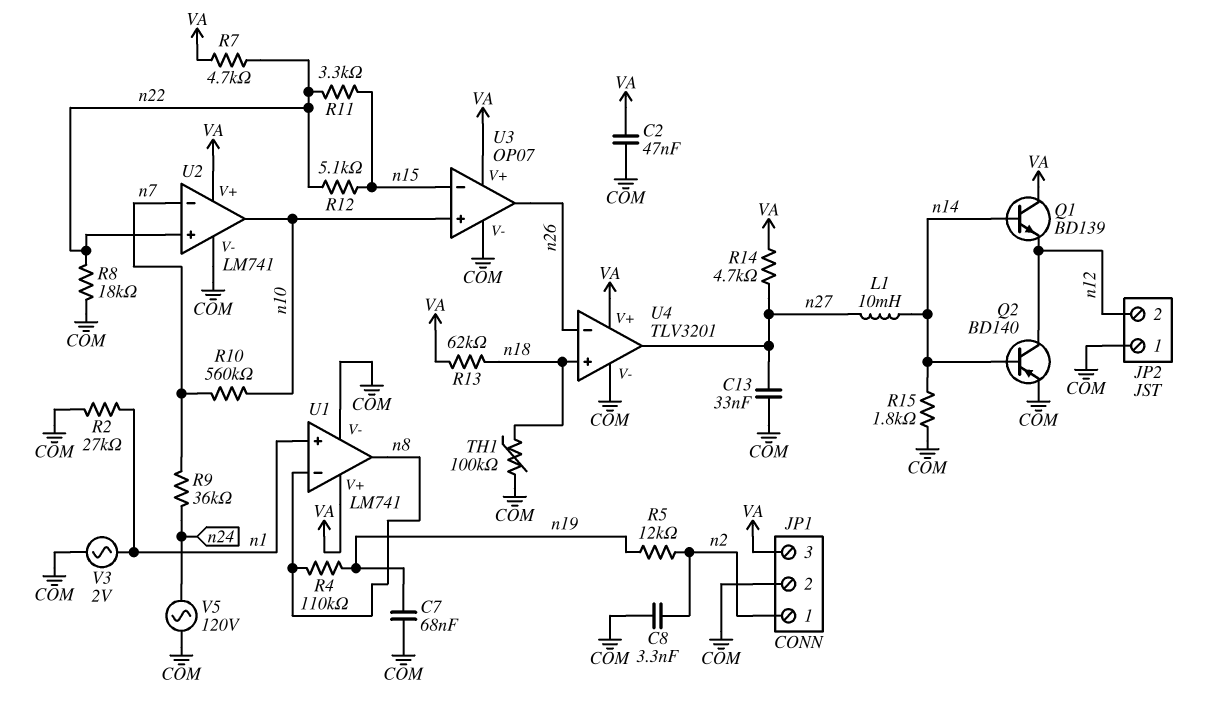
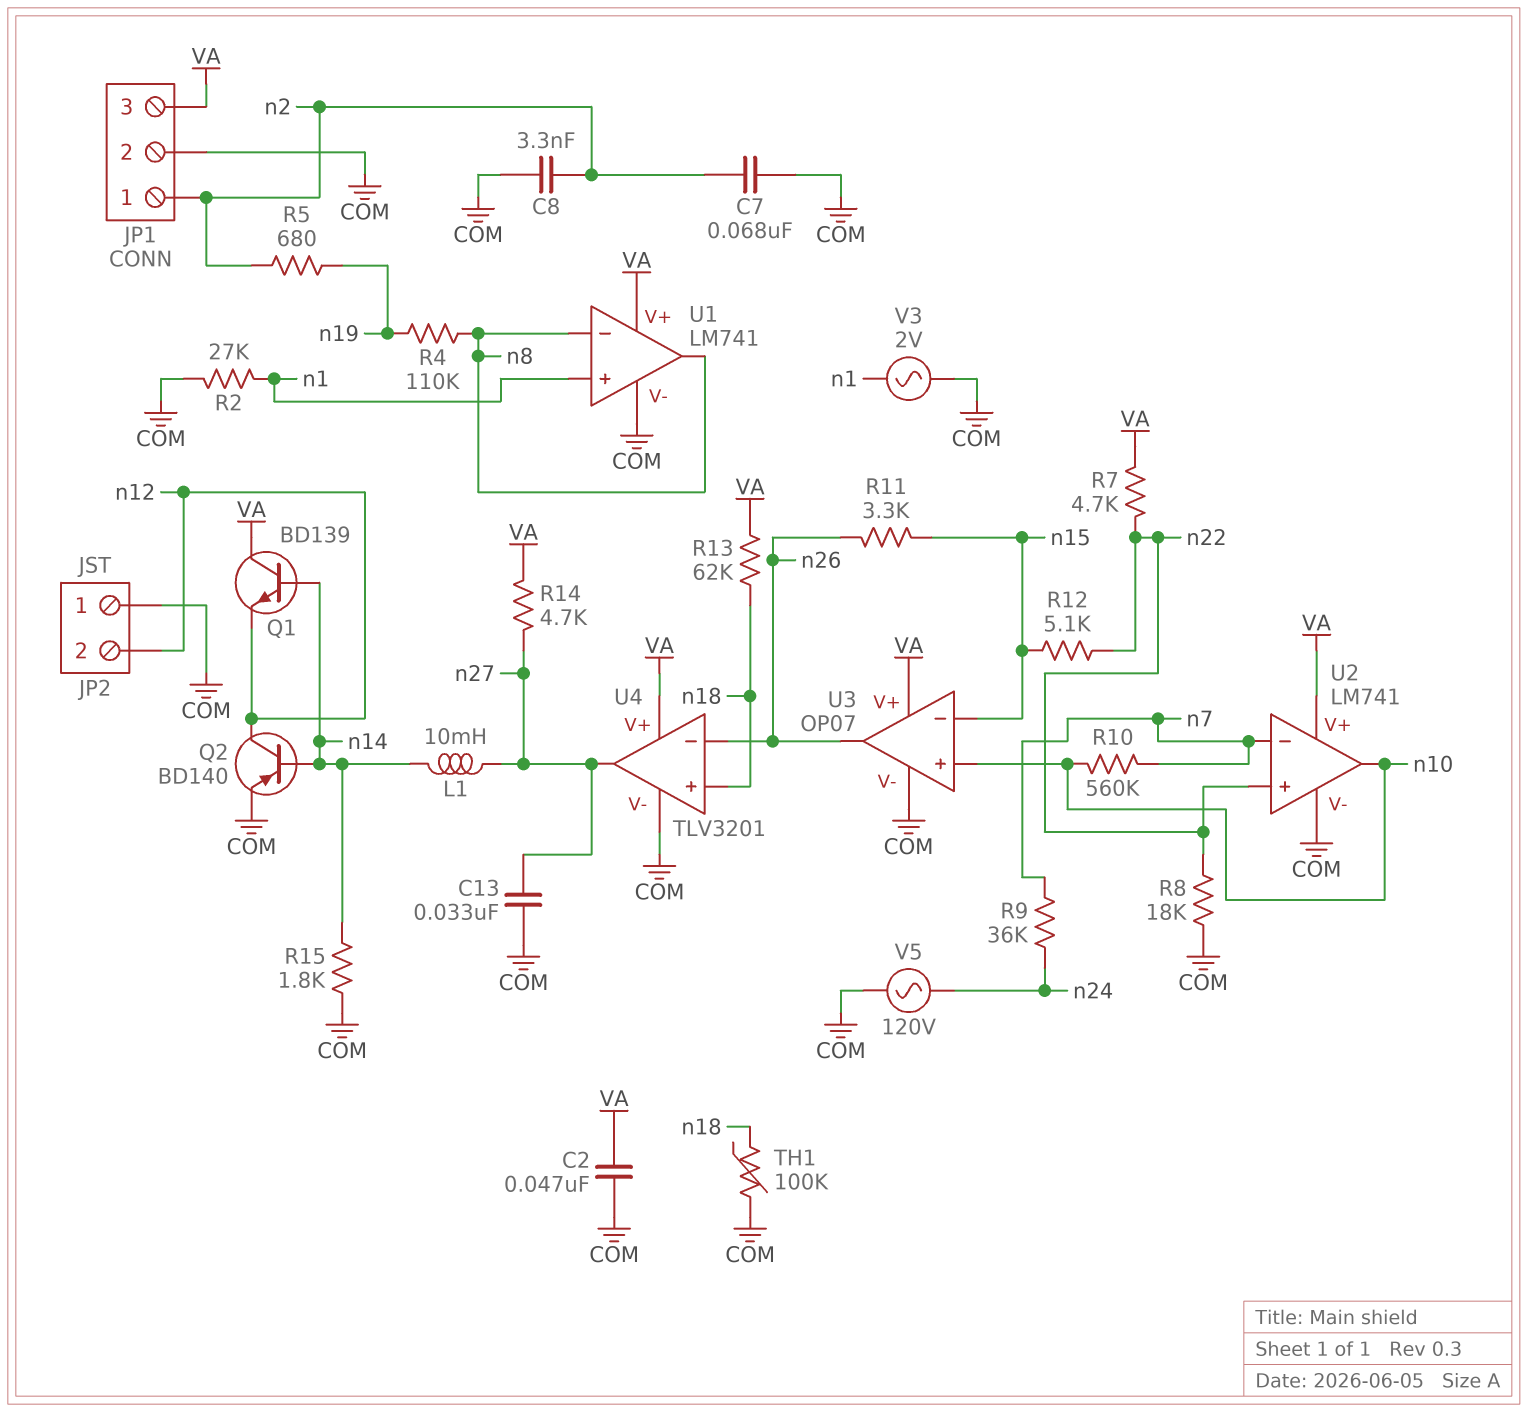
C7: 68nF (COM, n19) -> 68nF (COM, n2)
R5: 12k (n2, n19) -> 680 (n2, n19)
R11: 3.3k (n15, n22) -> 3.3k (n15, n26)

